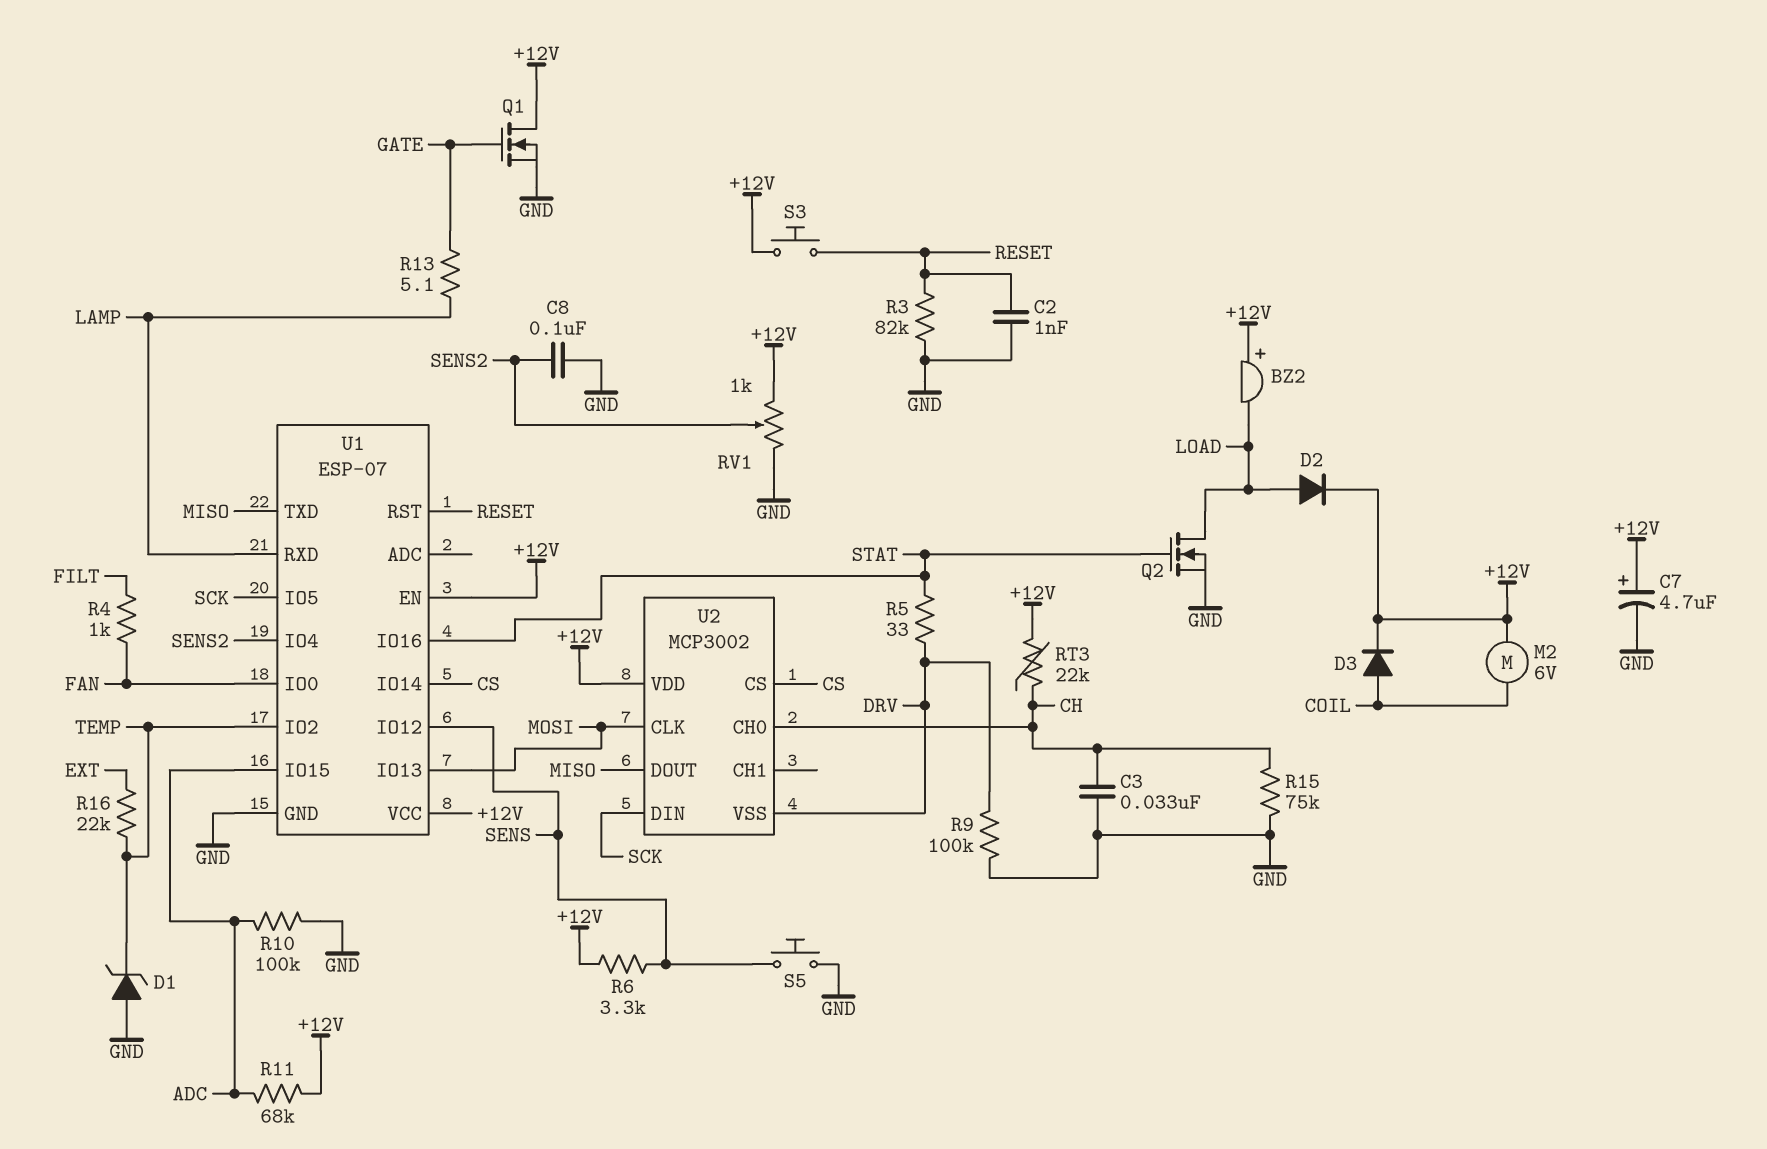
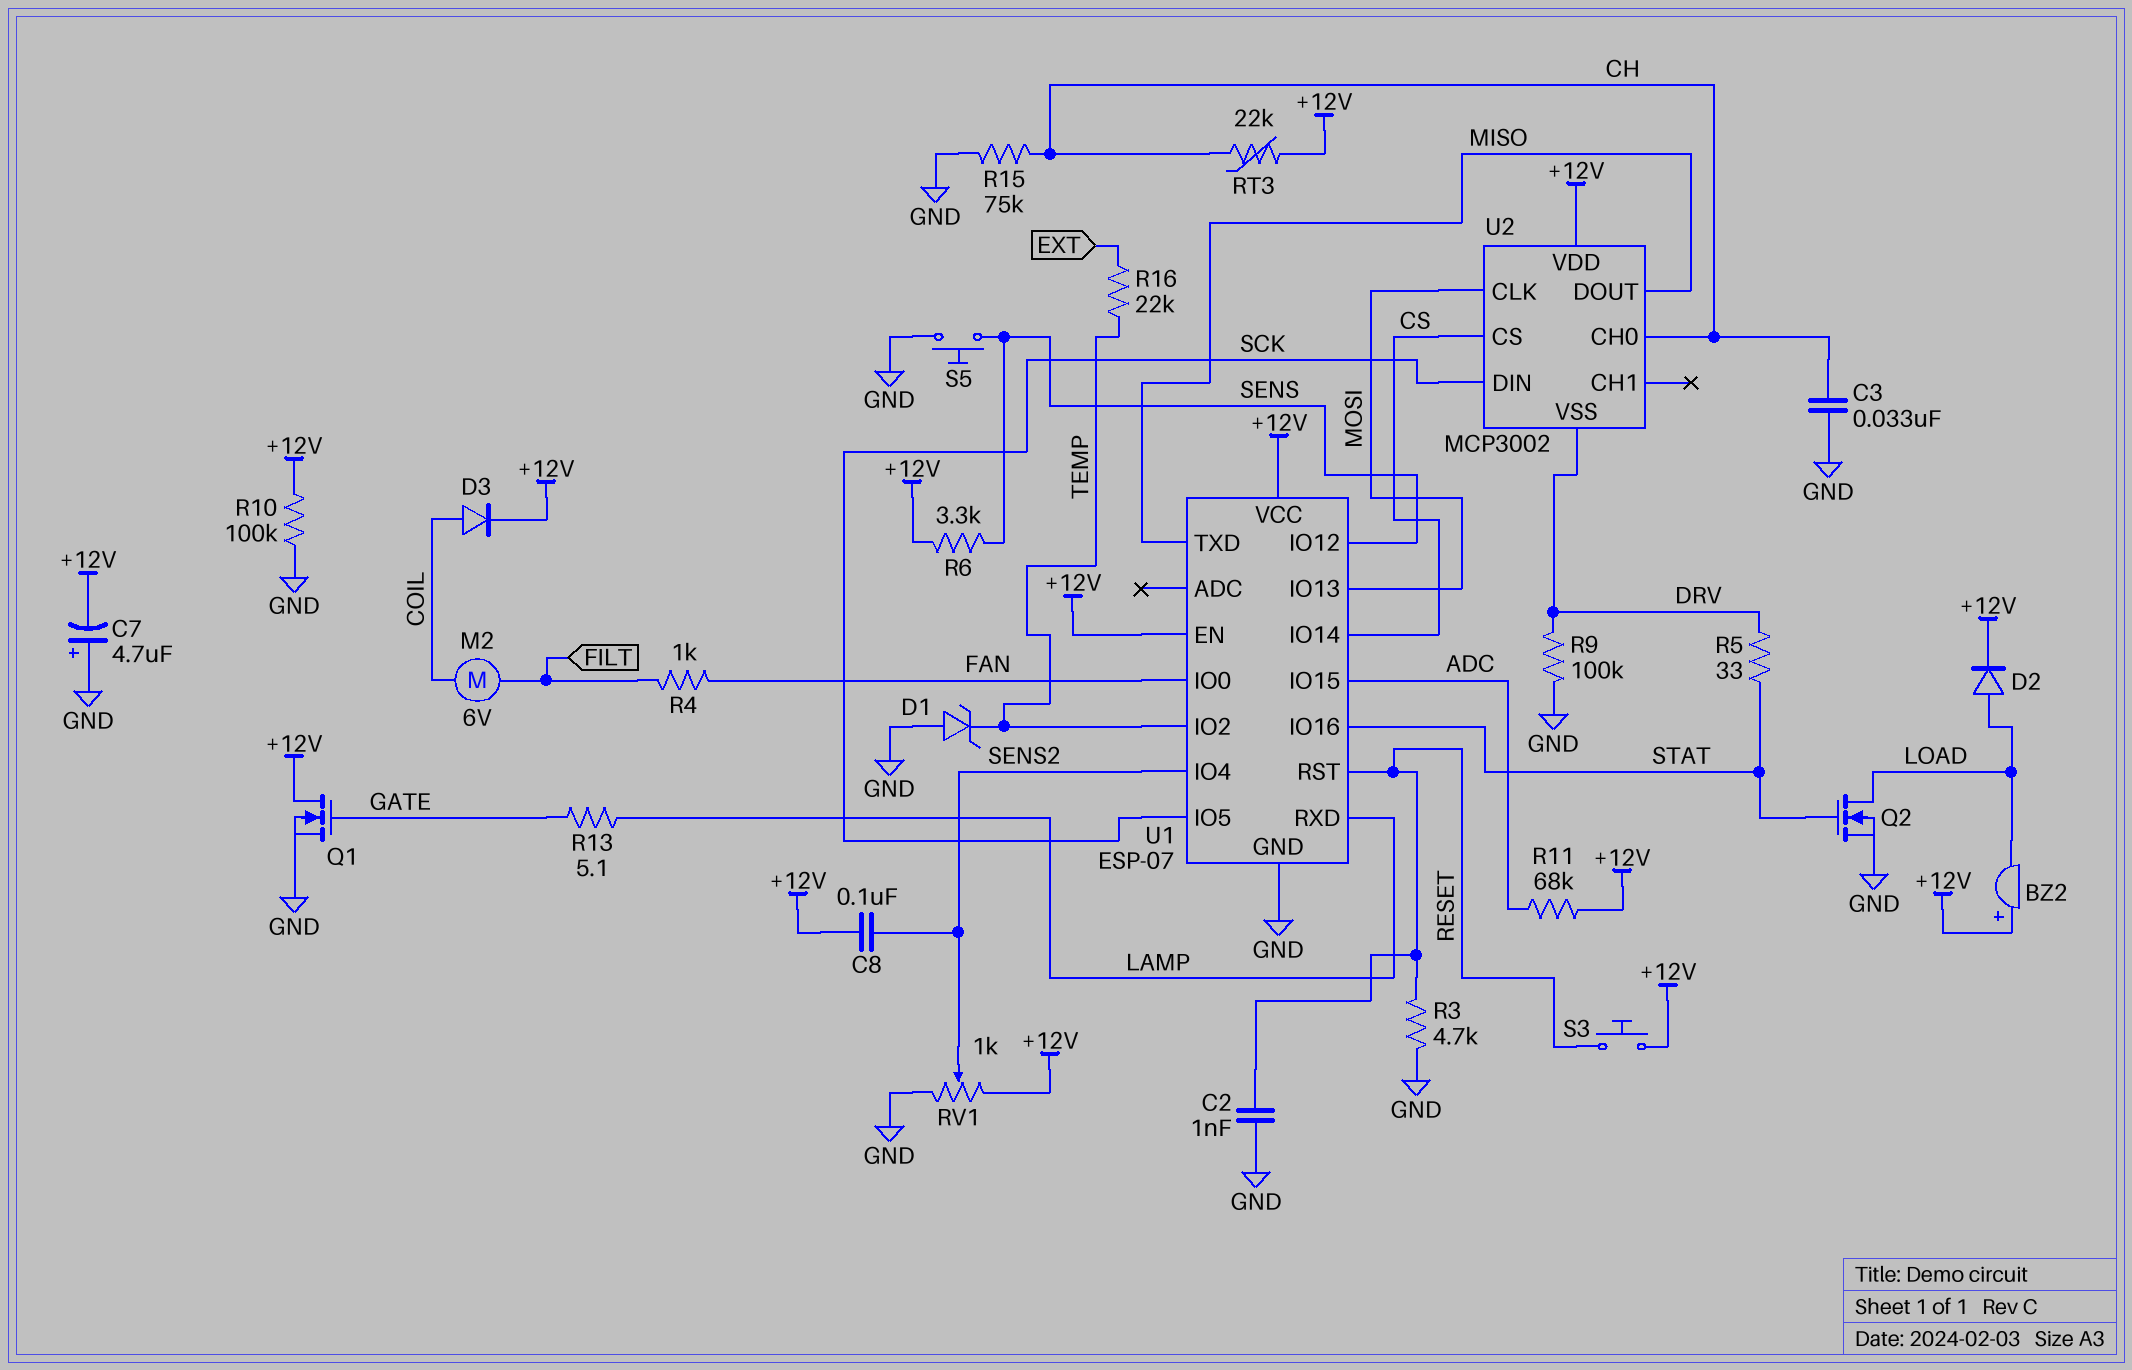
C7: 4.7uF (plus +12V, minus GND) -> 4.7uF (plus GND, minus +12V)
C8: 100nF (GND, SENS2) -> 100nF (+12V, SENS2)
M2: motor 6V (+12V, COIL) -> motor 6V (COIL, FILT)
R3: 82k (GND, RESET) -> 4.7k (GND, RESET)
R10: 100k (ADC, GND) -> 100k (+12V, GND)

